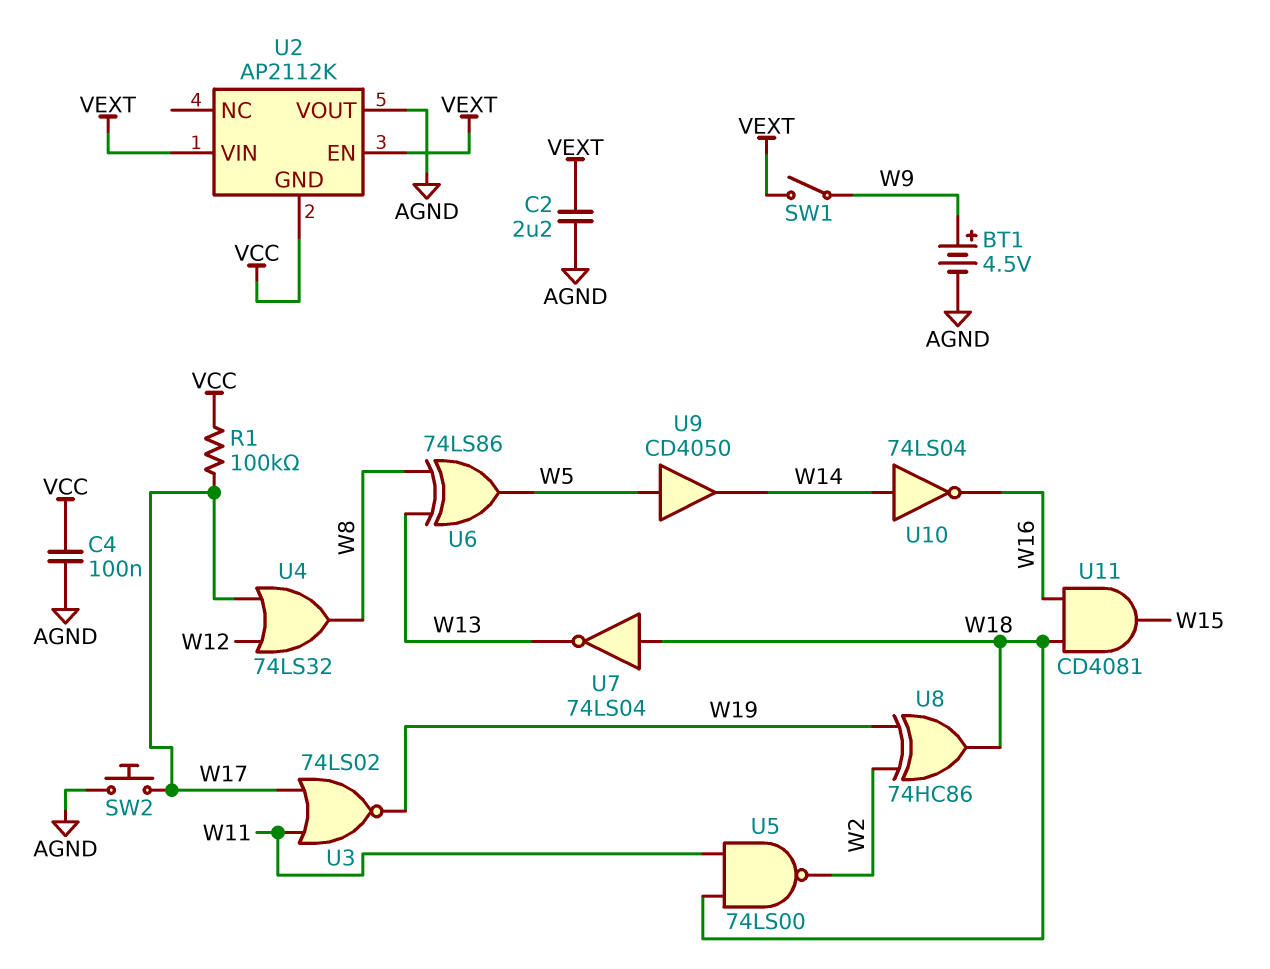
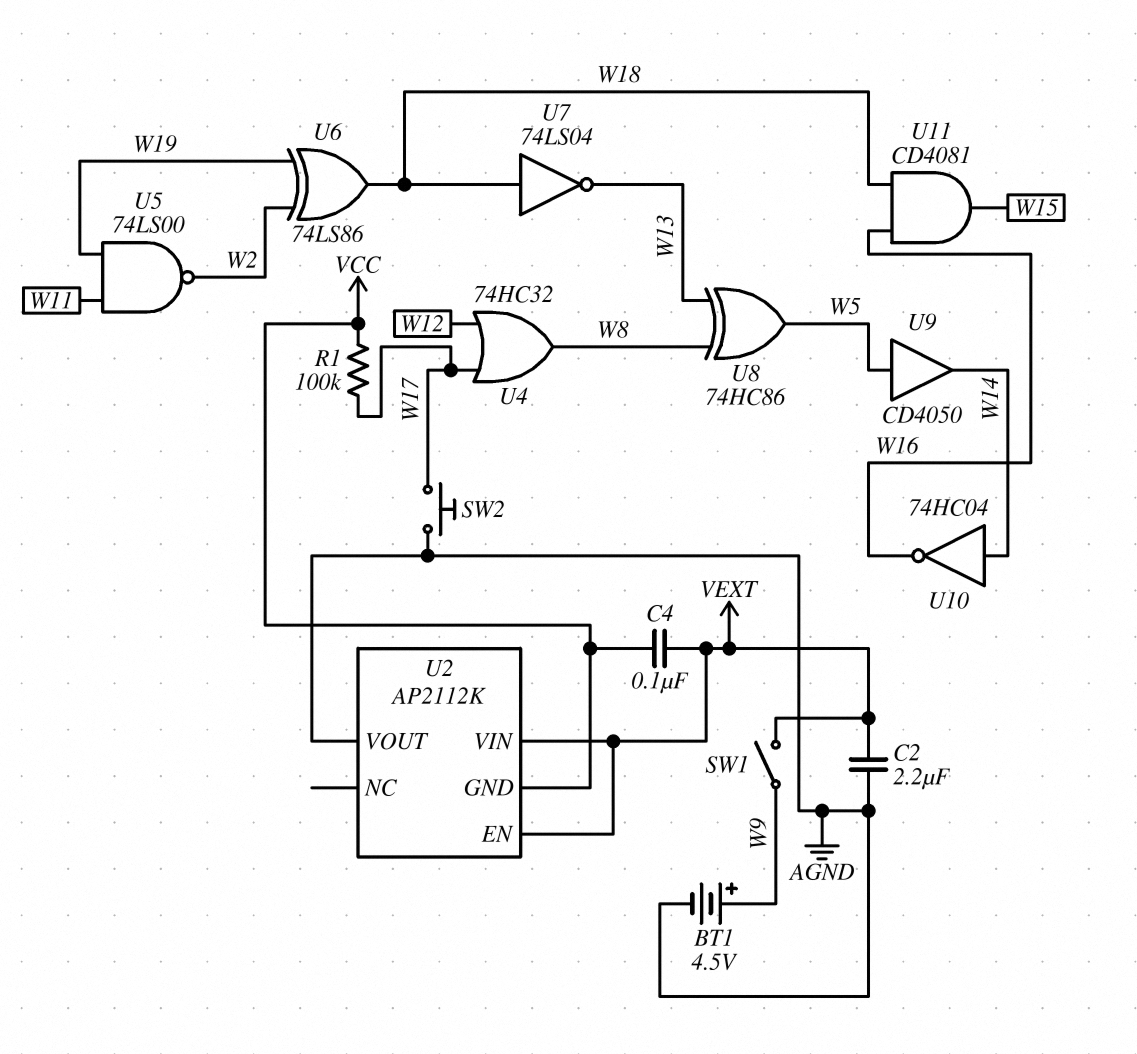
C4: 100nF (AGND, VCC) -> 100nF (VCC, VEXT)
U3: NOR 74LS02 (in W11, in W17, out W19) -> none
U4: OR 74LS32 (in W12, in W17, out W8) -> OR 74HC32 (in W12, in W17, out W8)
U5: NAND 74LS00 (in W11, in W18, out W2) -> NAND 74LS00 (in W11, in W19, out W2)
U6: XOR 74LS86 (in W8, in W13, out W5) -> XOR 74LS86 (in W2, in W19, out W18)
U8: XOR 74HC86 (in W2, in W19, out W18) -> XOR 74HC86 (in W8, in W13, out W5)
U10: NOT 74LS04 (in W14, out W16) -> NOT 74HC04 (in W14, out W16)

